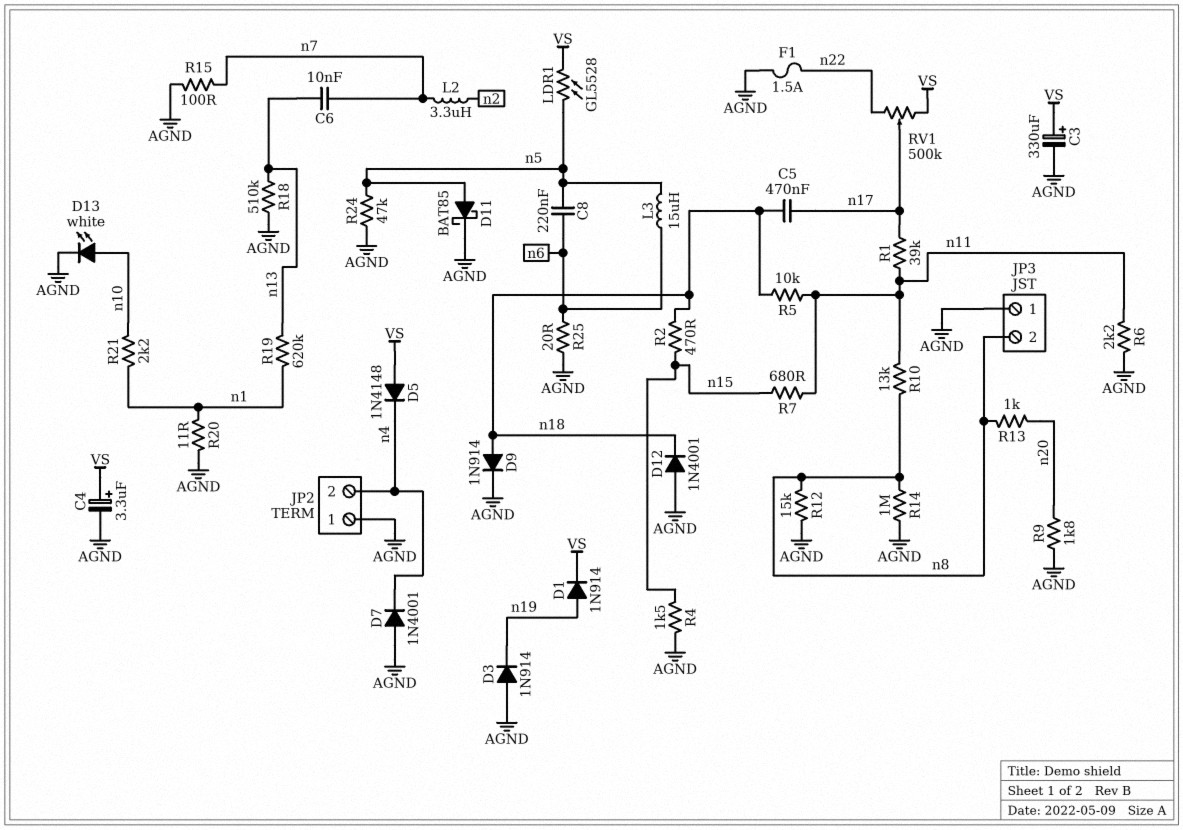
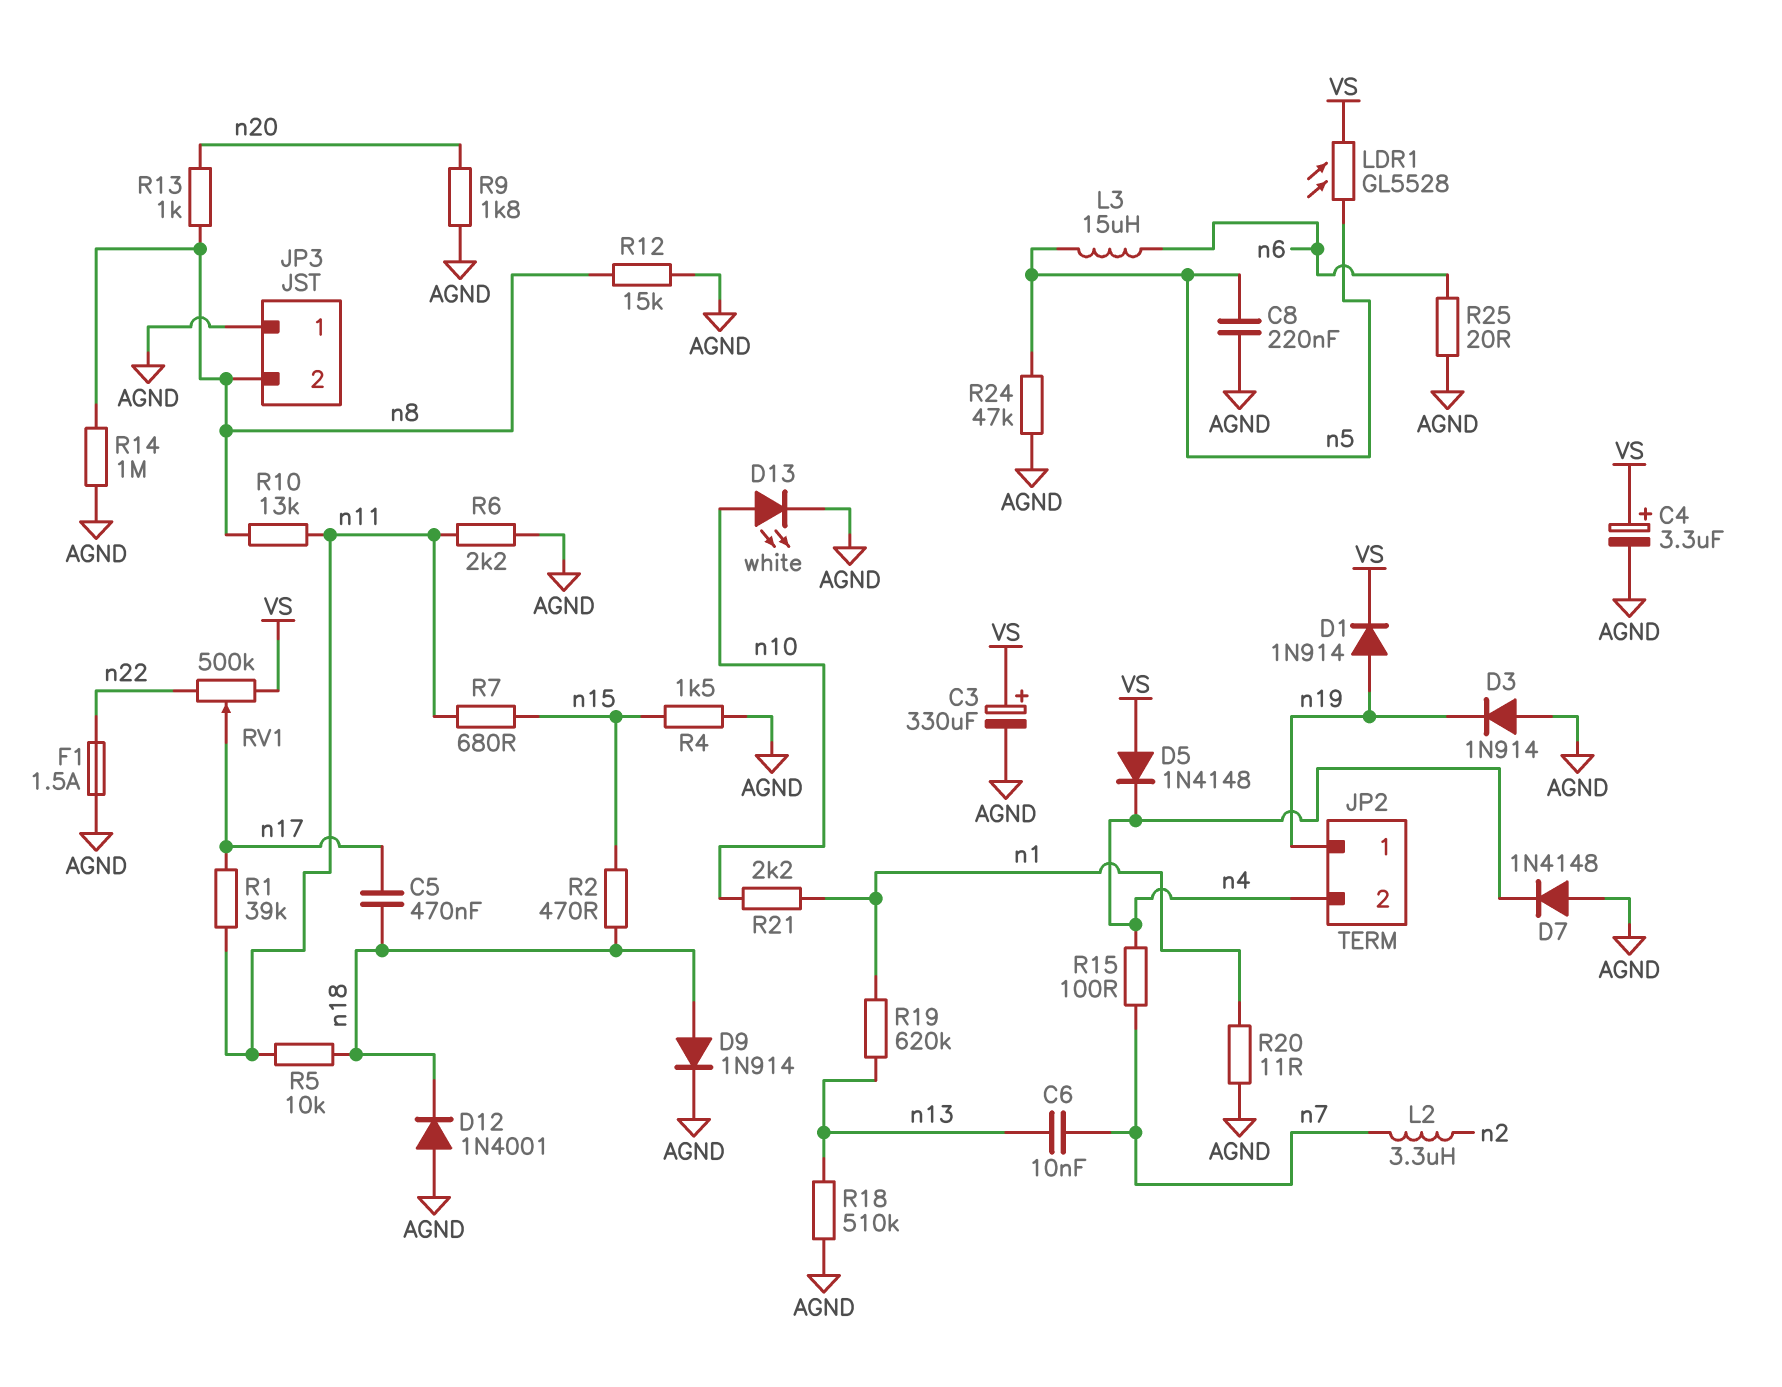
C8: 220nF (n5, n6) -> 220nF (AGND, n5)
D7: diode 1N4001 (A AGND, K n4) -> diode 1N4148 (A AGND, K n4)
D11: schottky BAT85 (A n5, K AGND) -> none
JP2 pin 1: AGND -> n19
R15: 100 (AGND, n7) -> 100 (n4, n7)

